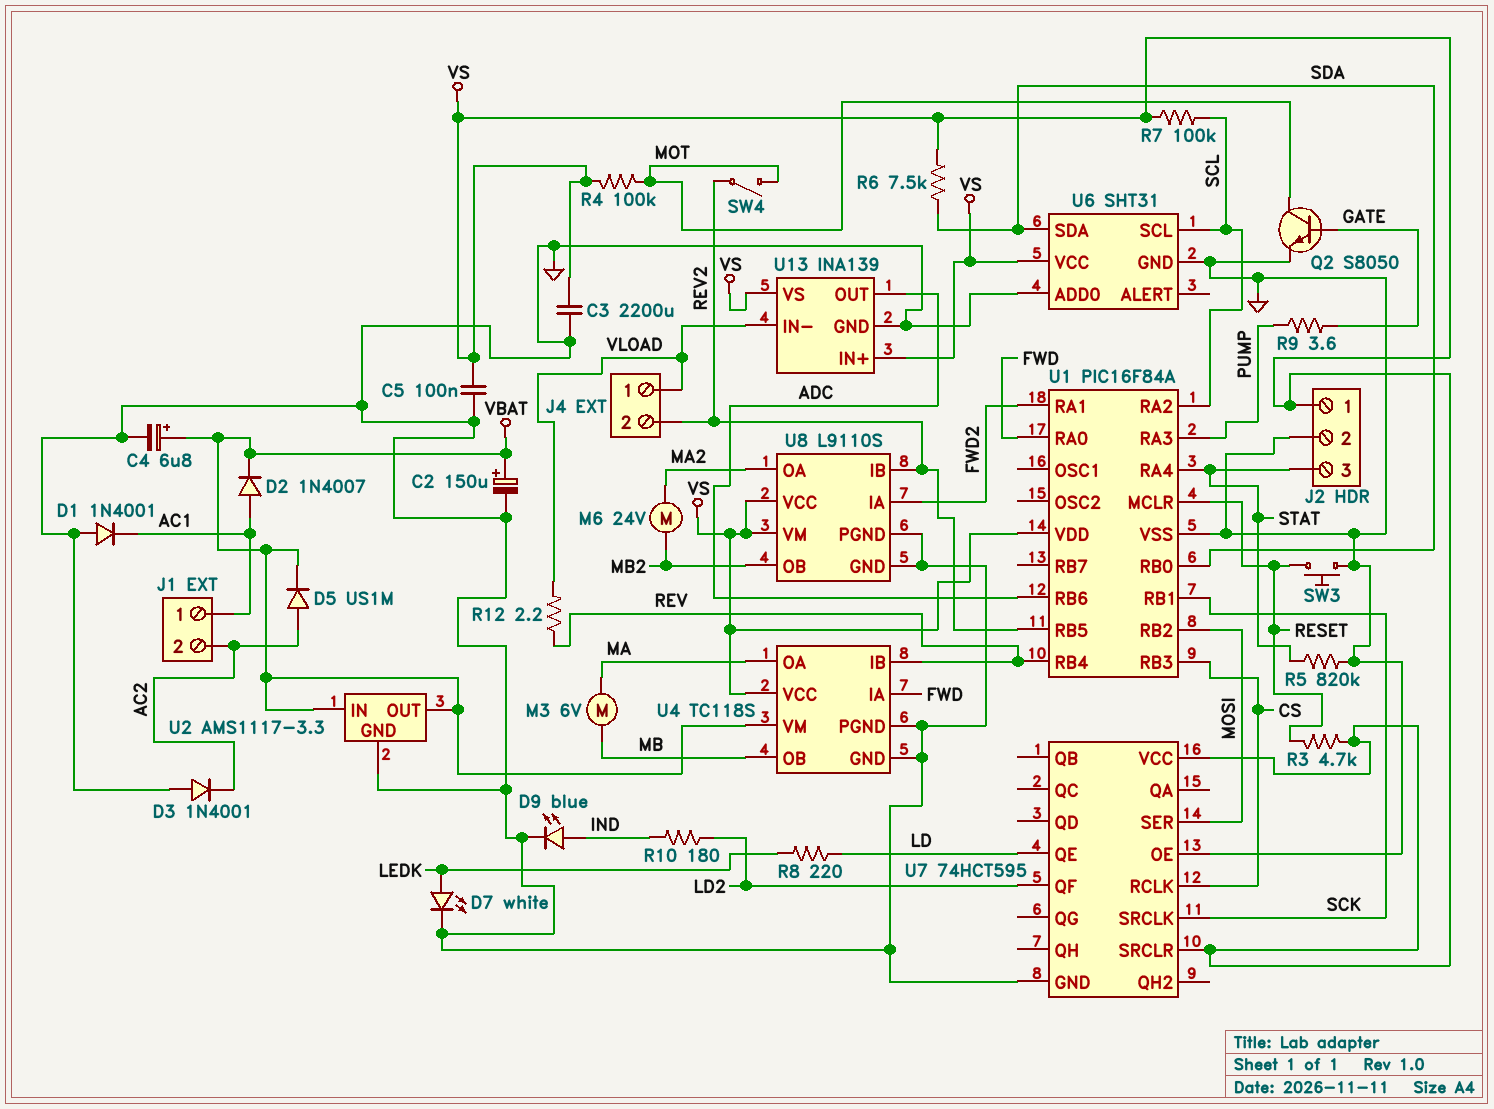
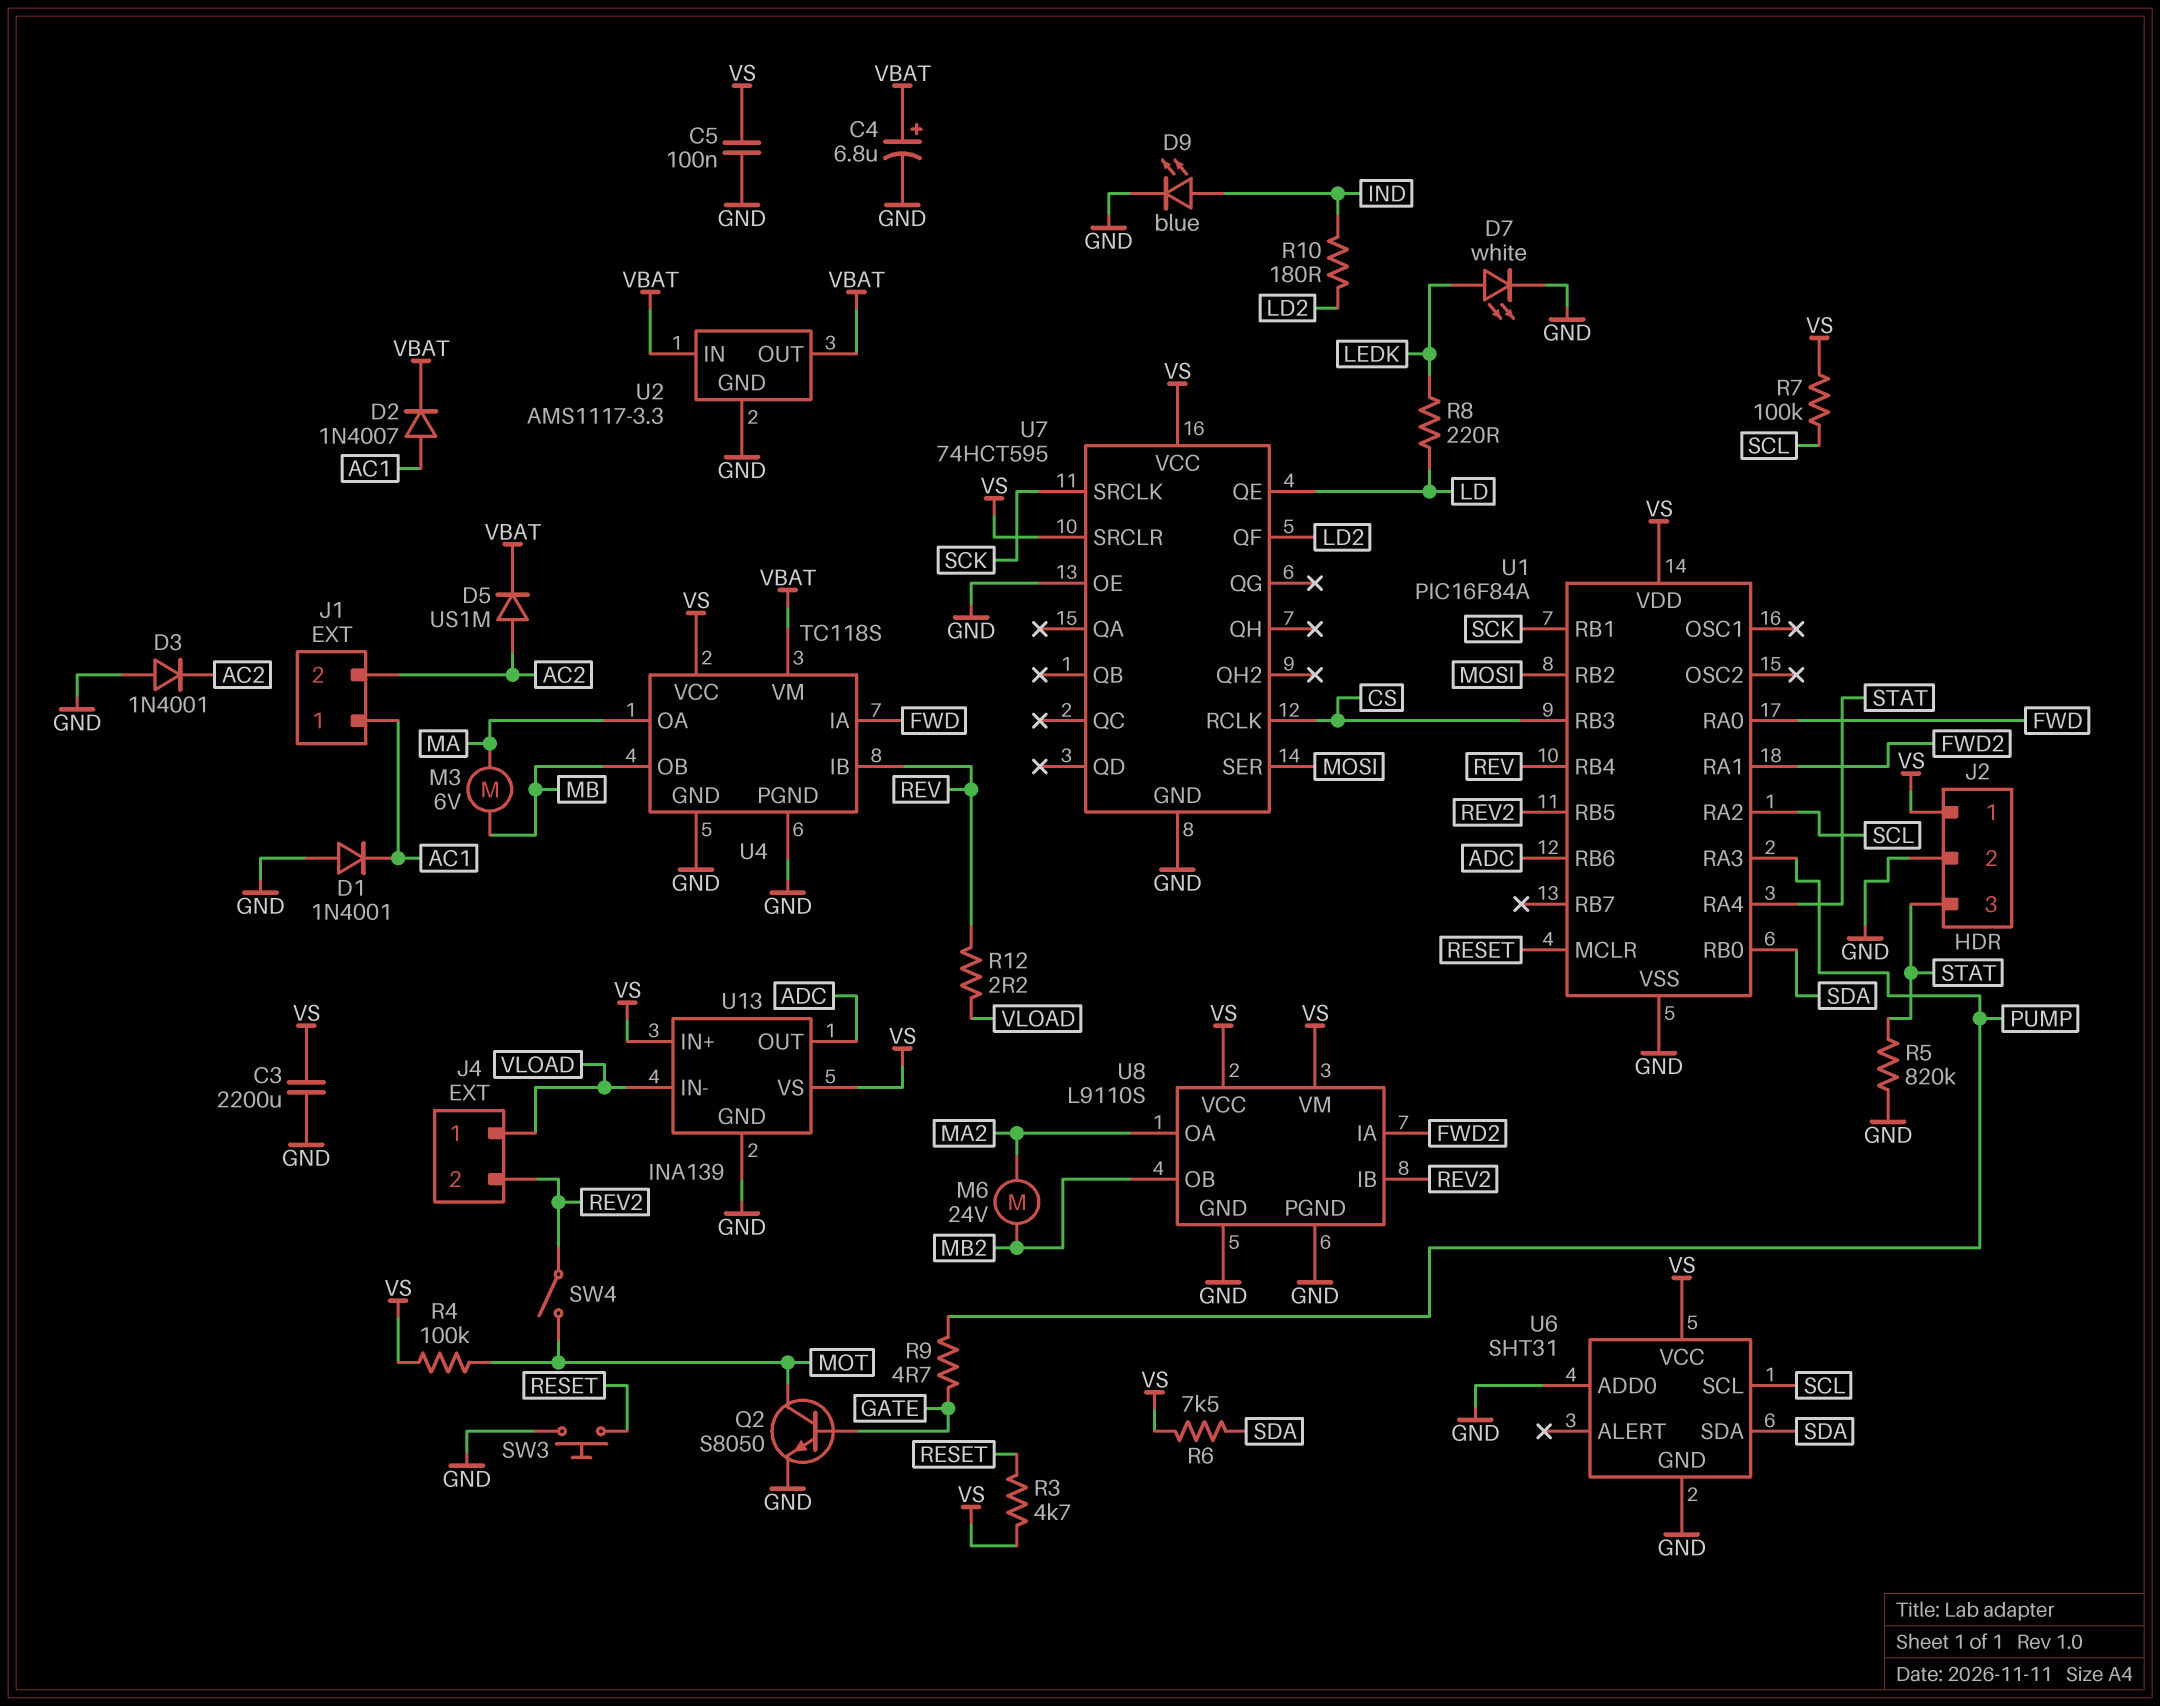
C2: 150uF (plus VBAT, minus GND) -> none
R9: 3.6 (GATE, PUMP) -> 4.7 (GATE, PUMP)

